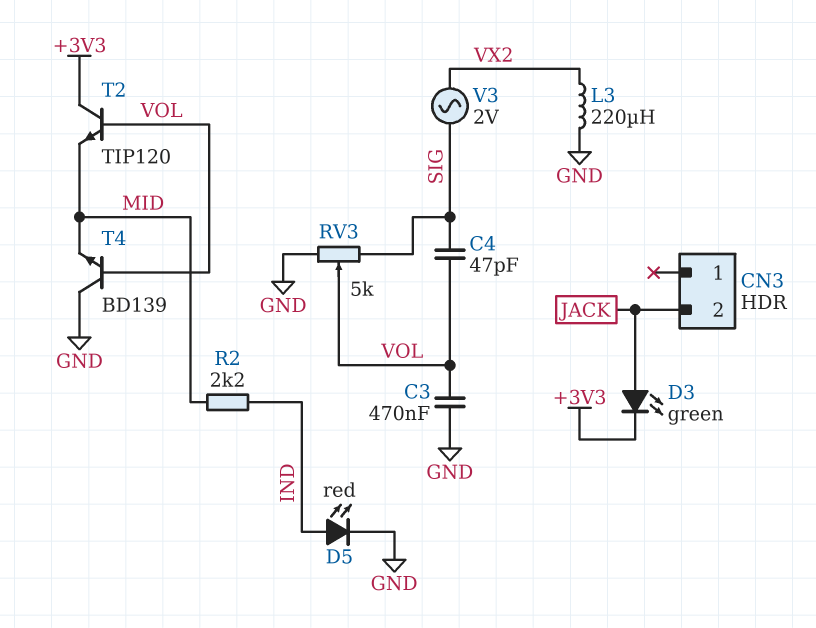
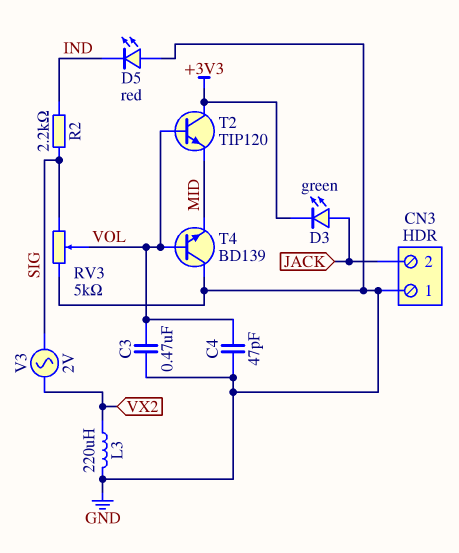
C4: 47pF (SIG, VOL) -> 47pF (GND, VOL)
CN3 pin 1: none -> GND
D5: LED red (A IND, K GND) -> LED red (A GND, K IND)
R2: 2.2k (IND, MID) -> 2.2k (IND, SIG)

